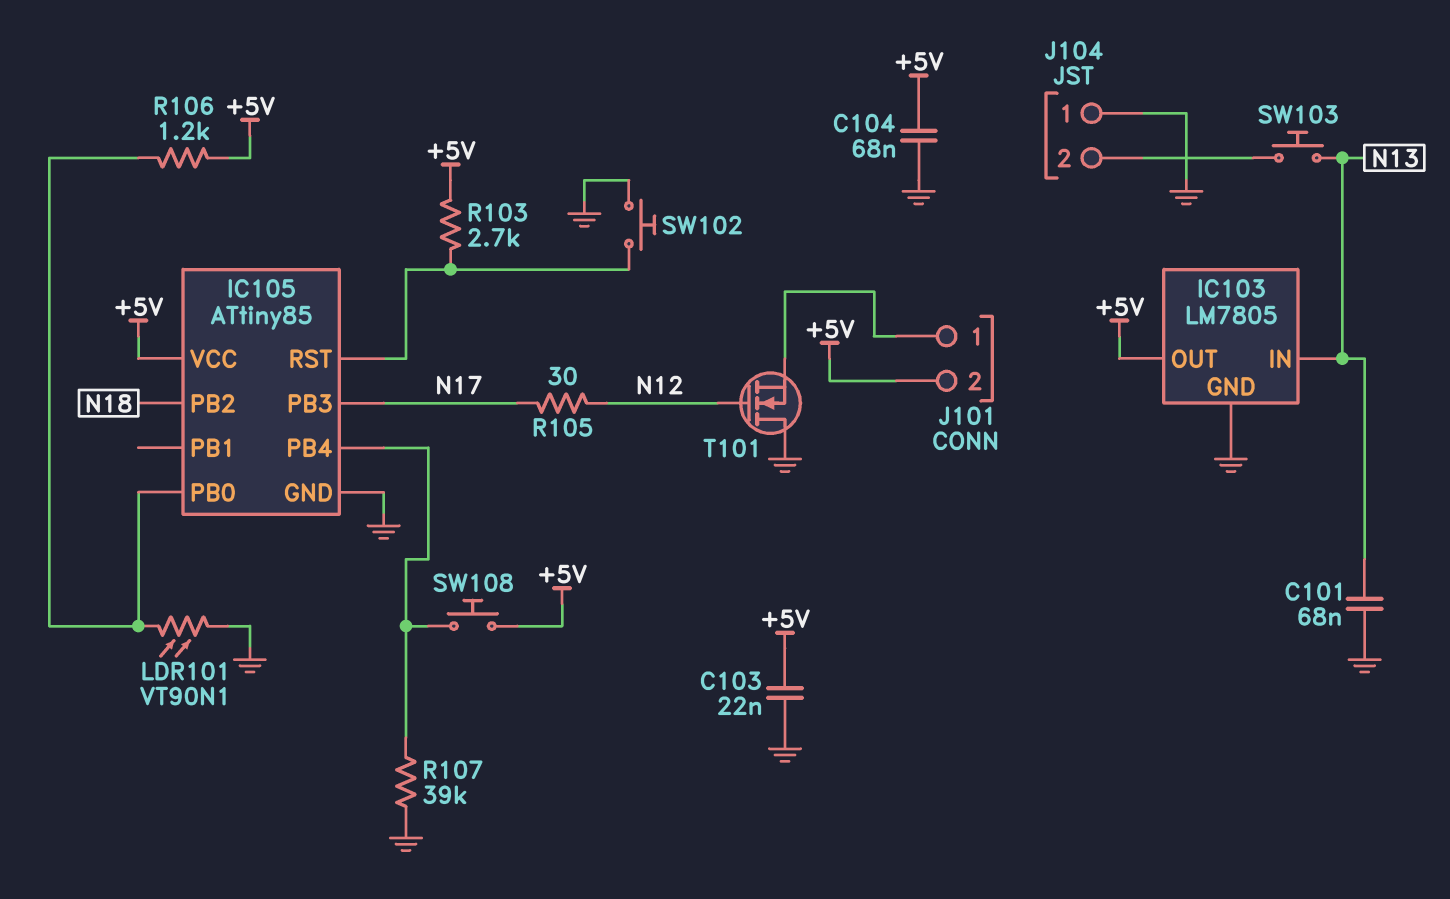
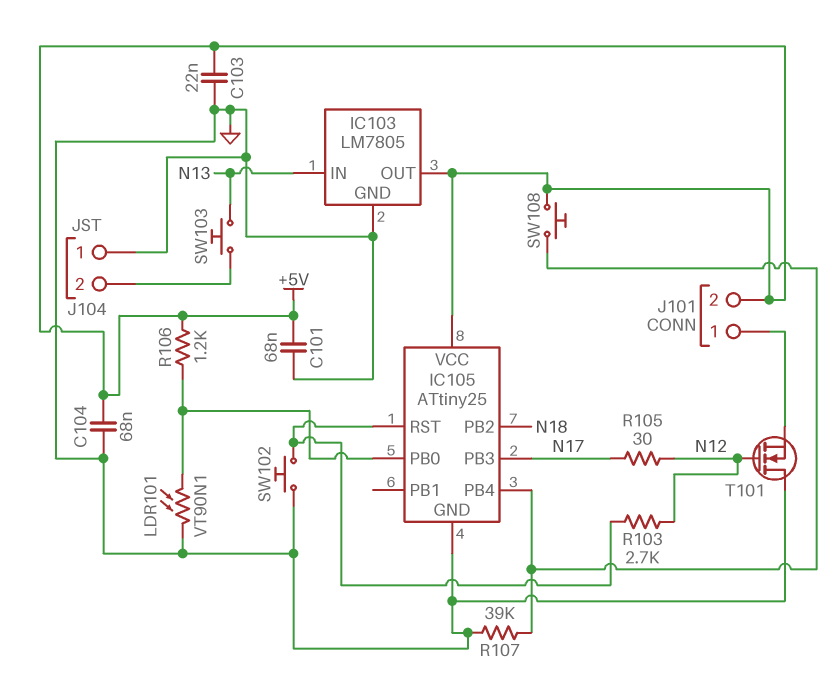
C101: 68nF (GND, N13) -> 68nF (+5V, GND)
IC105: ATtiny85 -> ATtiny25
R103: 2.7k (+5V, IC105/RST) -> 2.7k (IC105/RST, N12)

